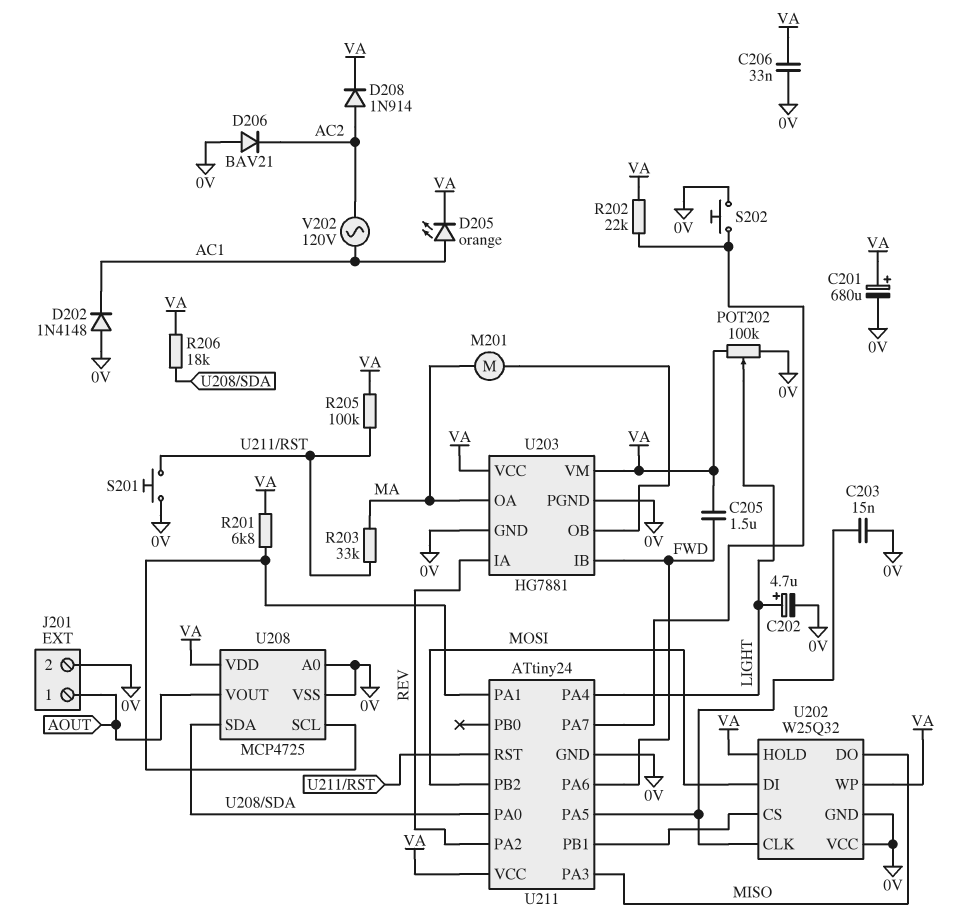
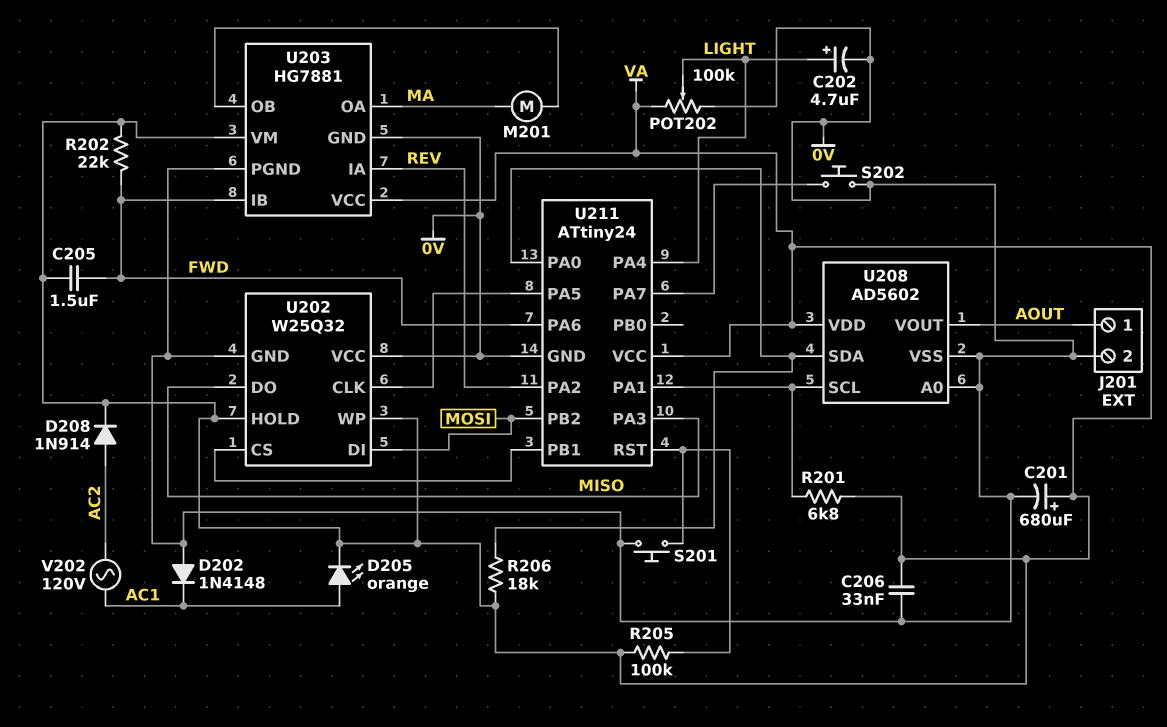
C203: 15nF (0V, U202/CLK) -> none
D206: diode BAV21 (A 0V, K AC2) -> none
R202: 22k (U211/PA7, VA) -> 22k (FWD, VA)
R203: 33k (MA, U211/RST) -> none
U208: MCP4725 -> AD5602

